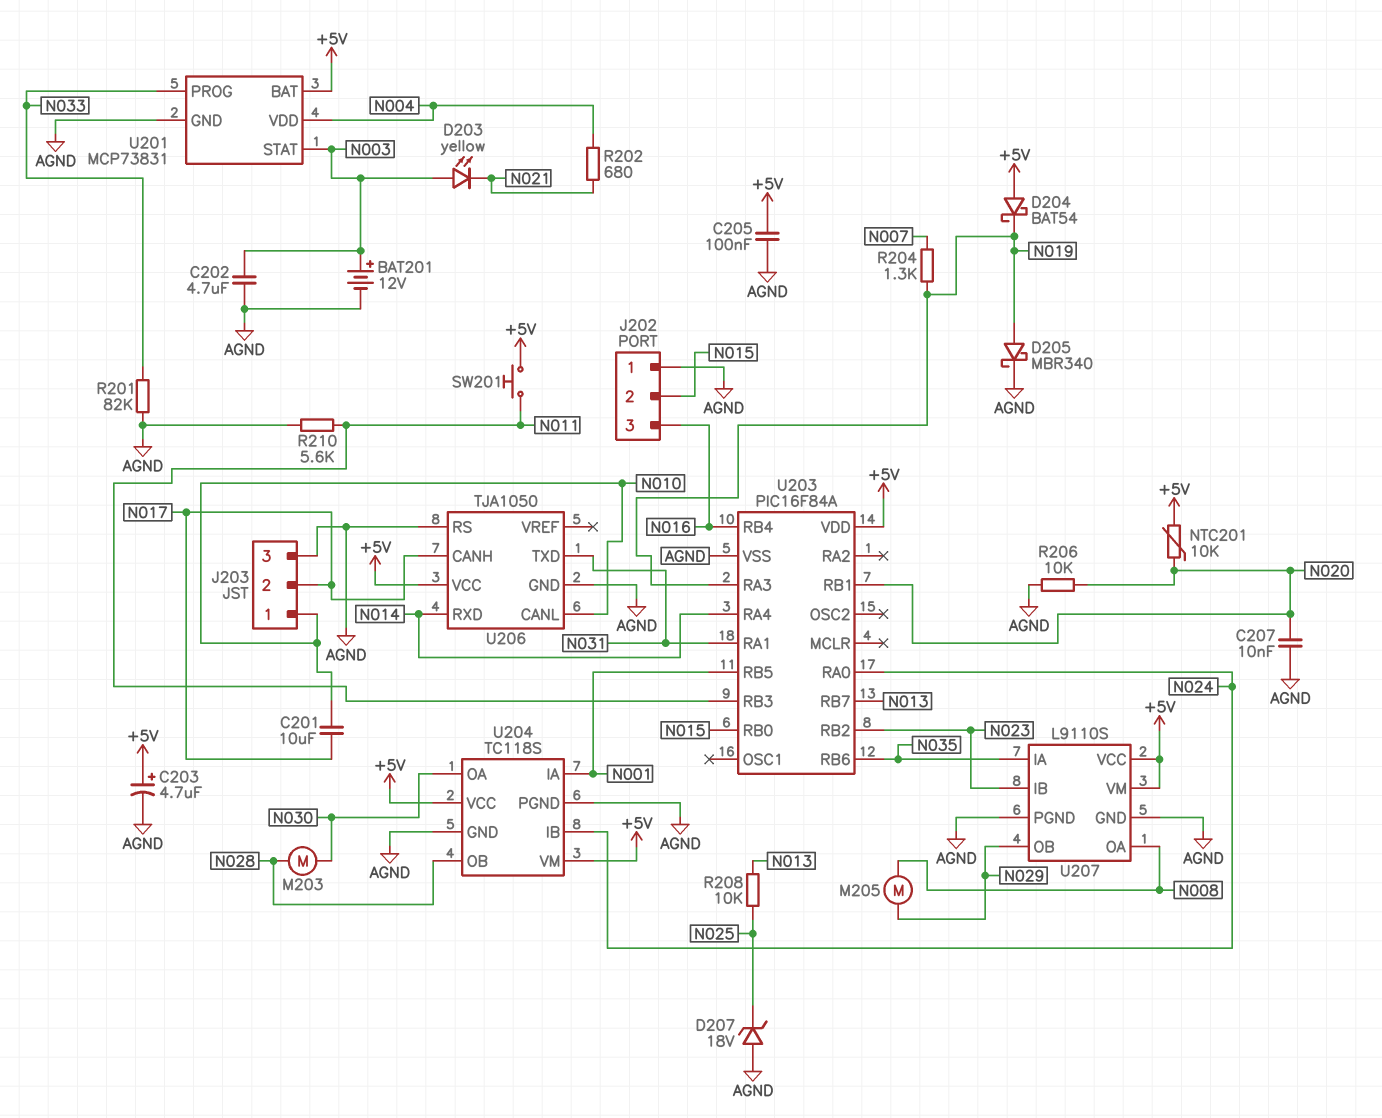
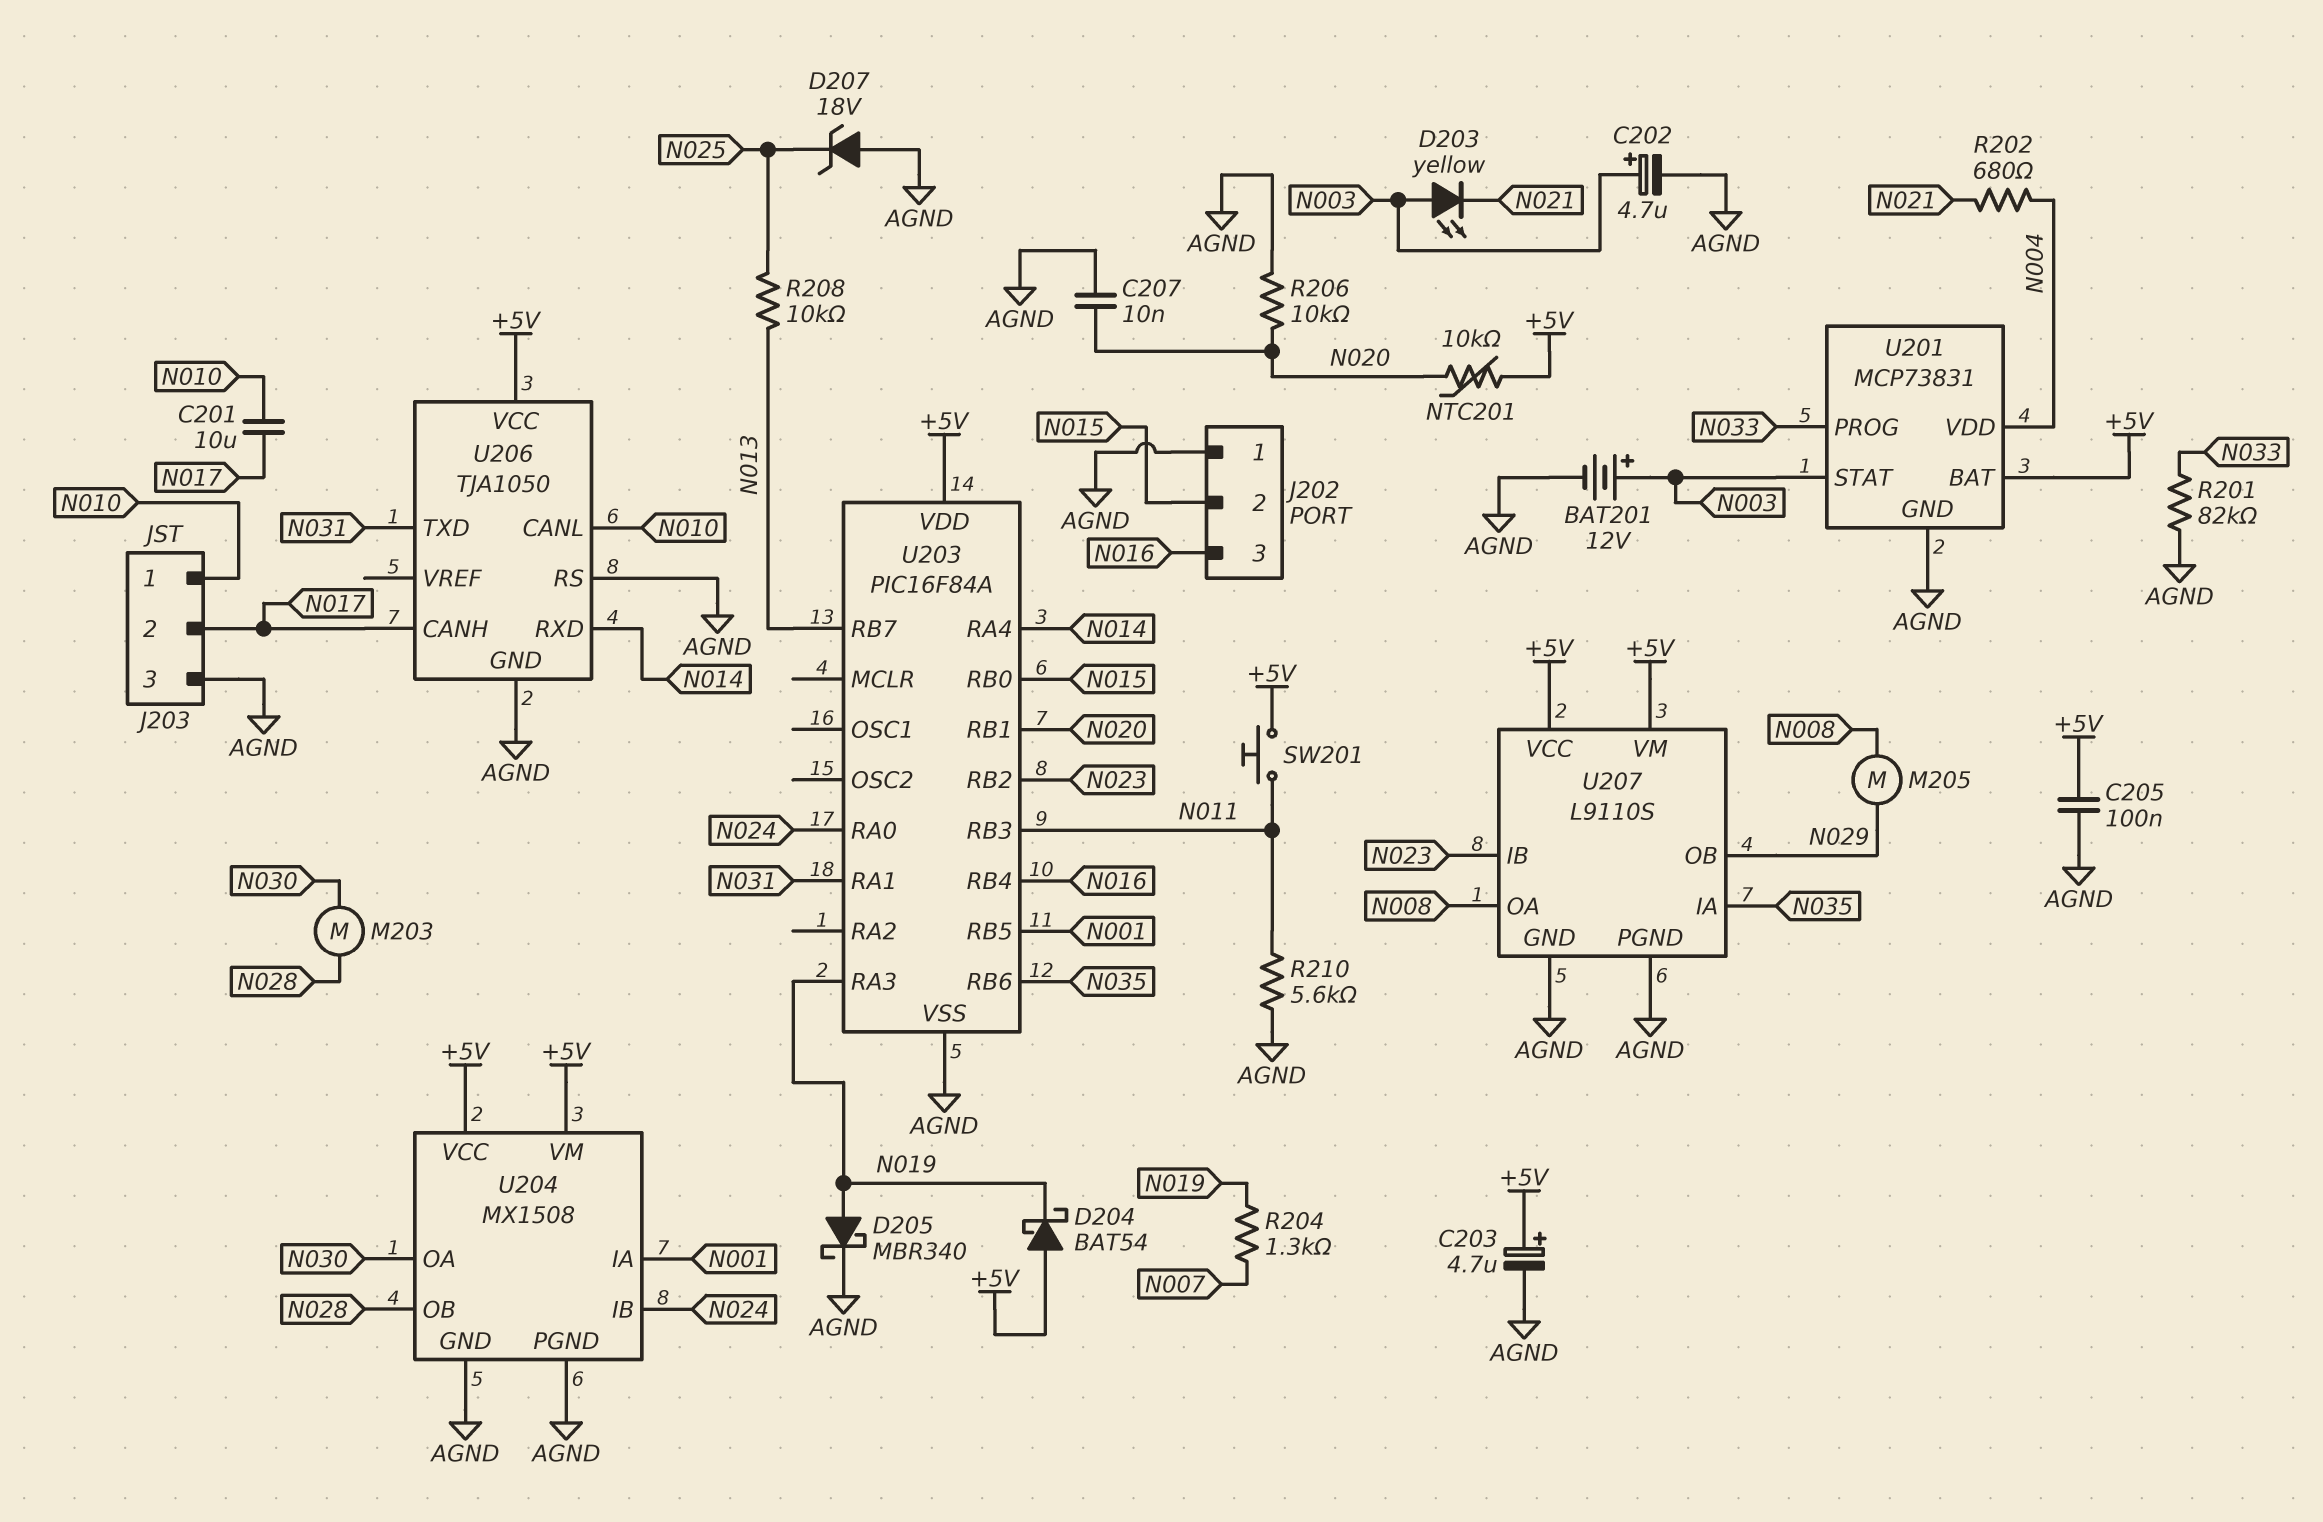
C202: 4.7uF (AGND, N003) -> 4.7uF (plus N003, minus AGND)
U204: TC118S -> MX1508

